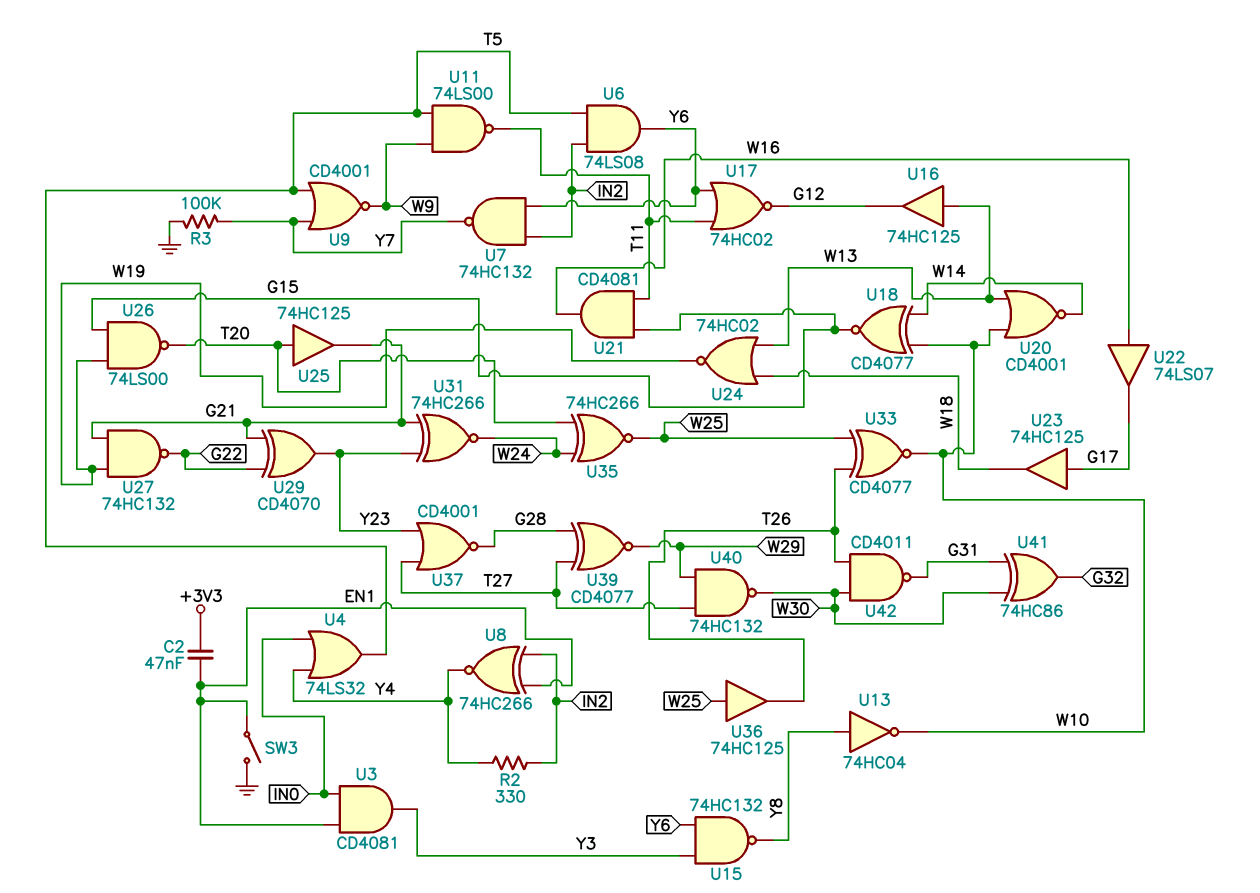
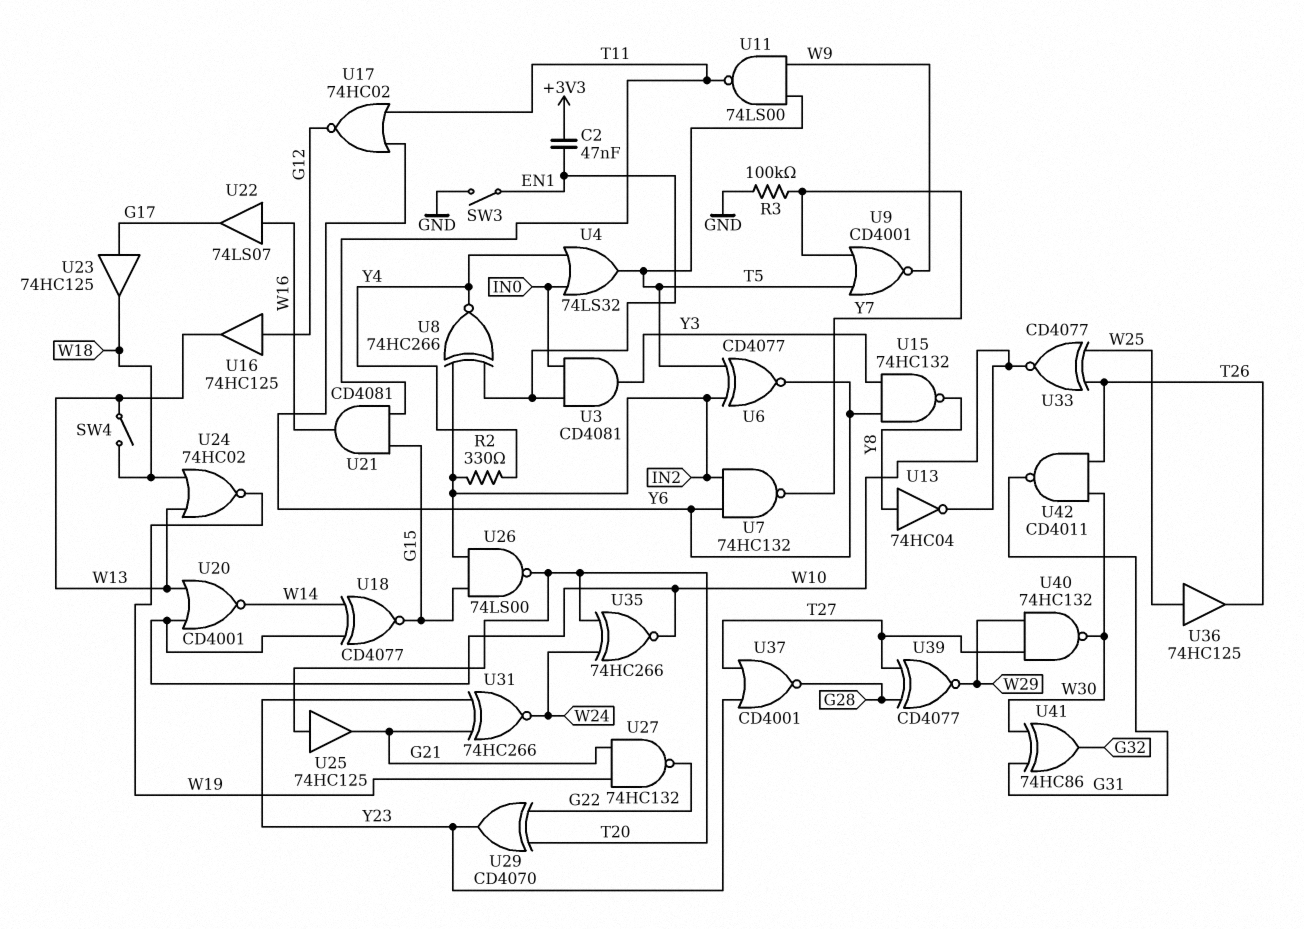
SW4: none -> switch (W13, W18)
U6: AND 74LS08 (in IN2, in T5, out Y6) -> XNOR CD4077 (in IN2, in T5, out Y6)
U16: buffer 74HC125 (in W13, out G12) -> buffer 74HC125 (in G12, out W13)
U26: NAND 74LS00 (in G15, in W19, out T20) -> NAND 74LS00 (in G15, in IN2, out T20)
U29: XOR CD4070 (in G21, in G22, out Y23) -> XOR CD4070 (in G22, in T20, out Y23)
U35: XNOR 74HC266 (in T20, in W24, out W25) -> XNOR 74HC266 (in T20, in W24, out W10)

